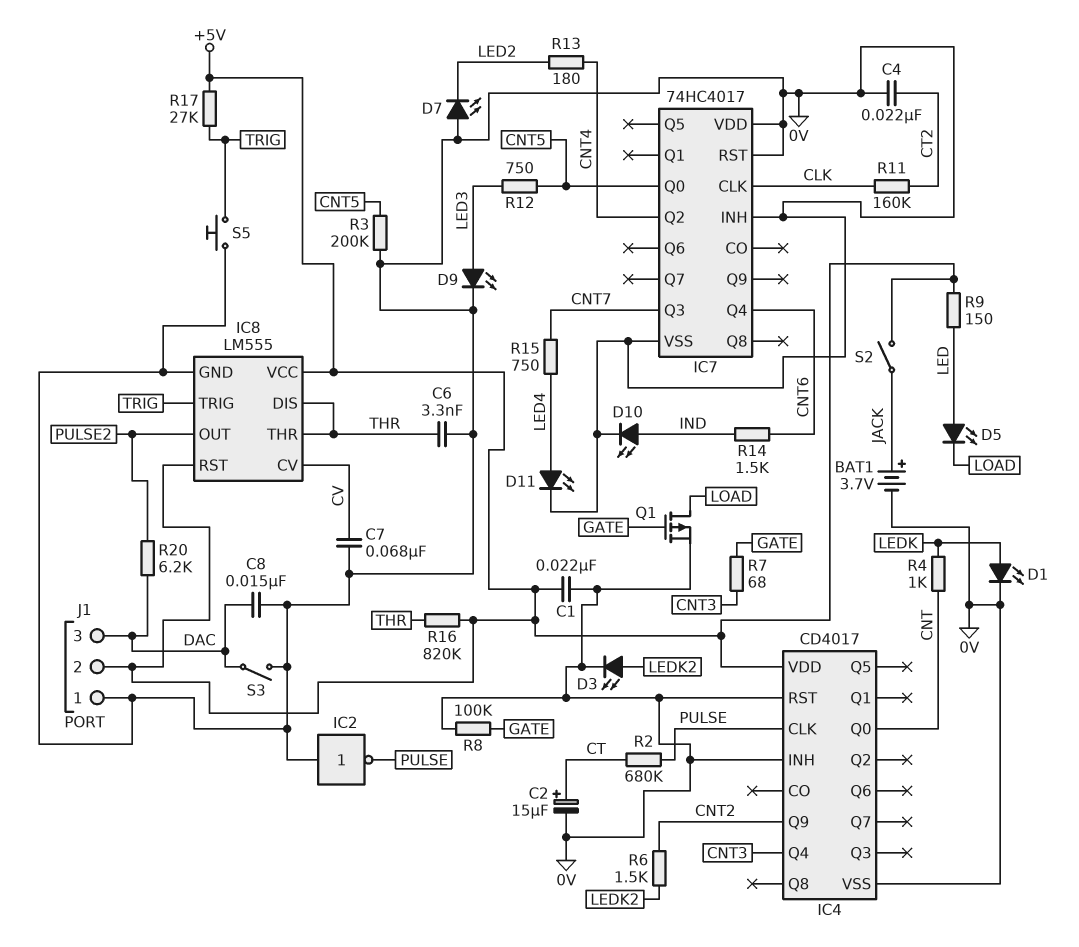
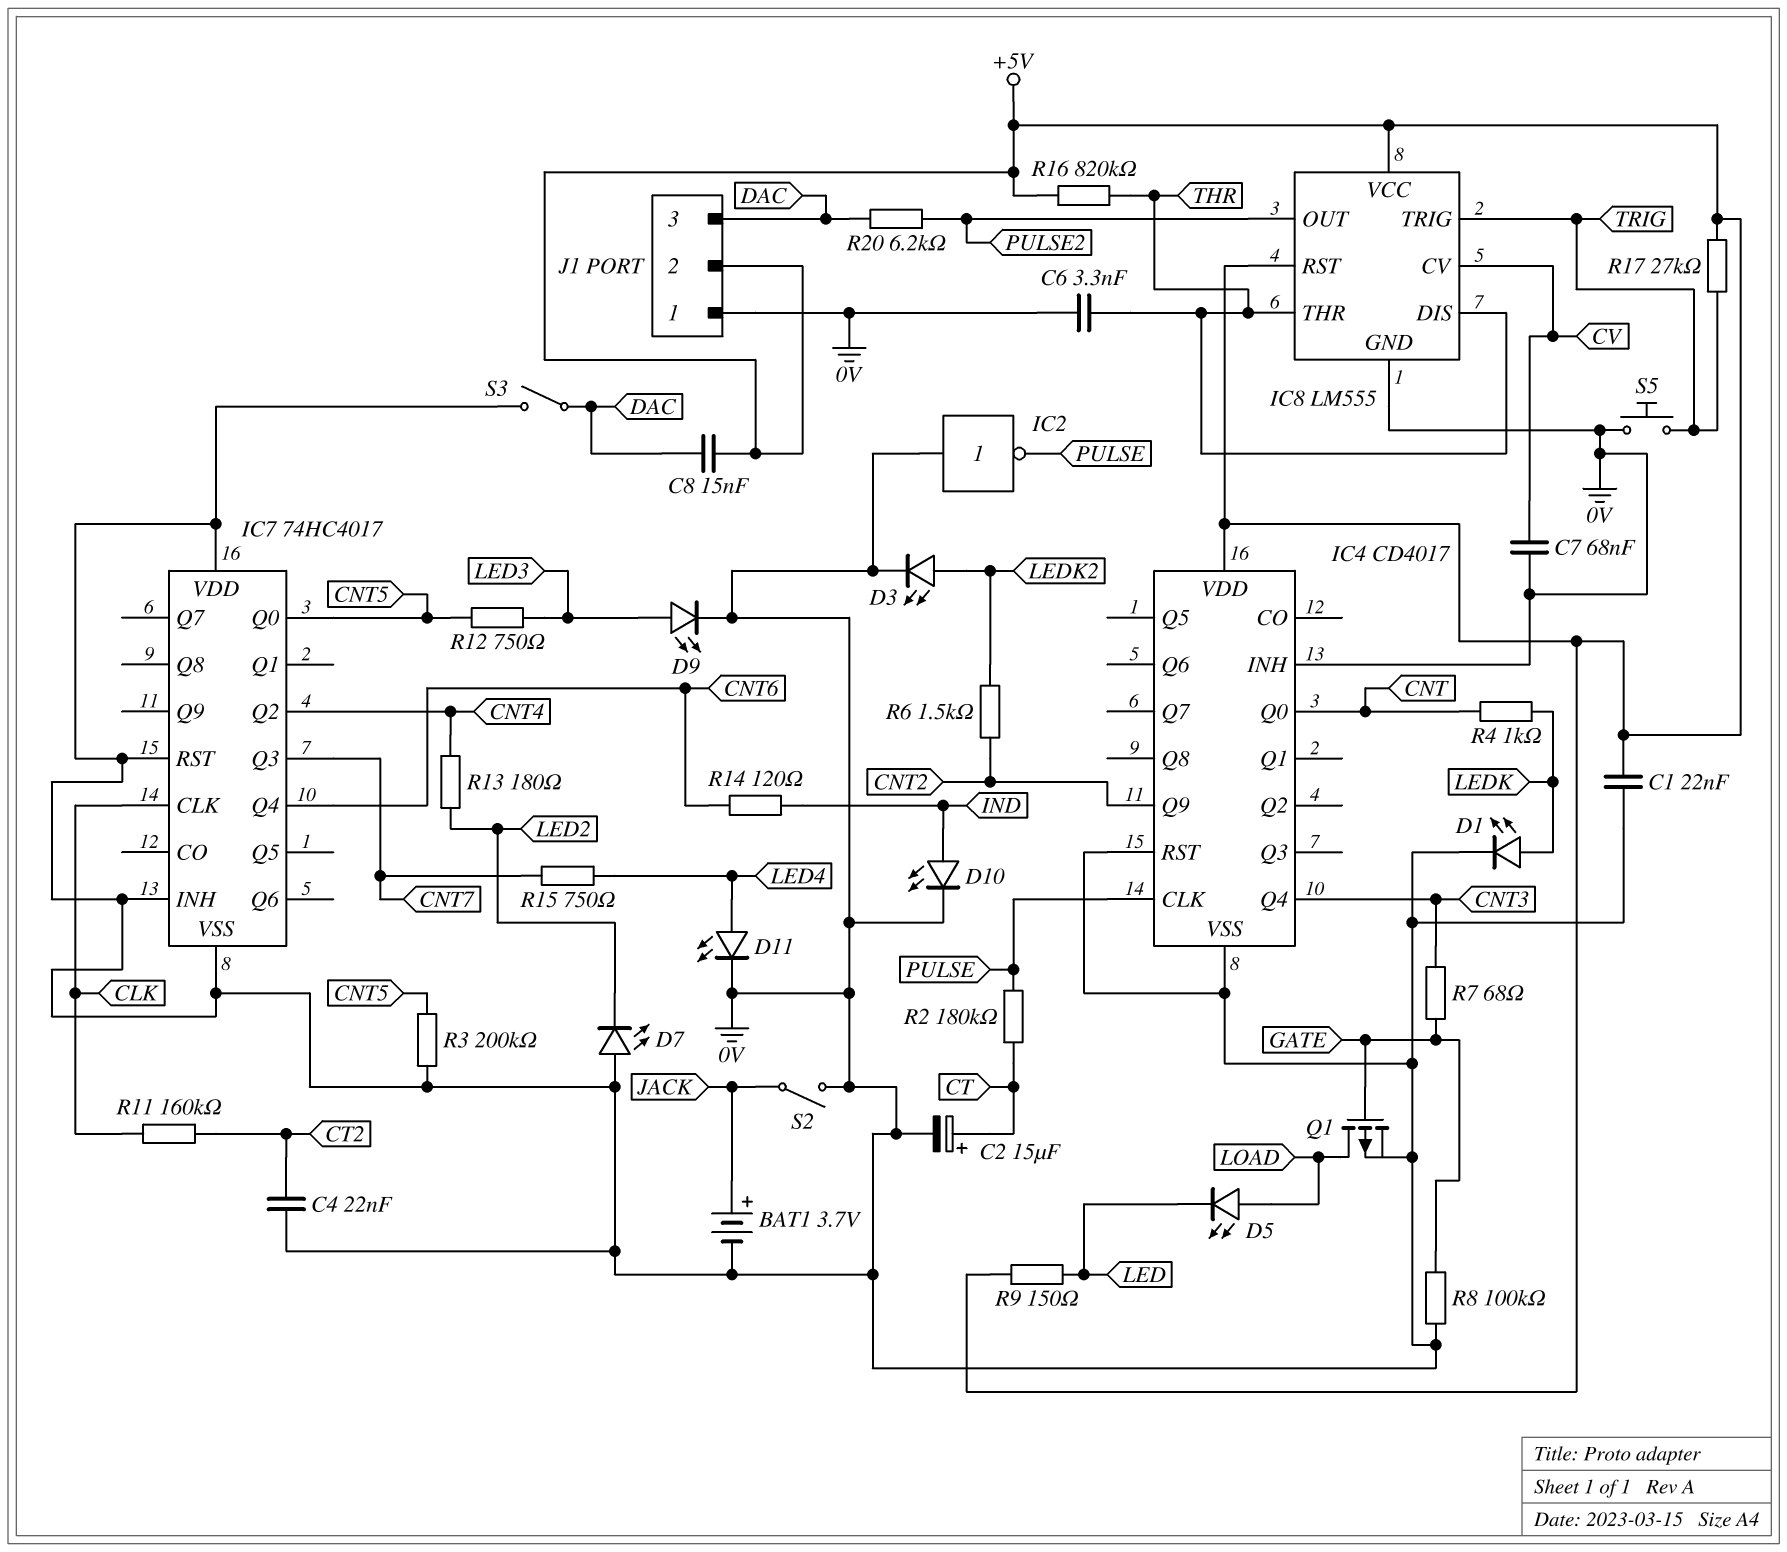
C8: 15nF (0V, DAC) -> 15nF (+5V, DAC)
D5: LED (A LED, K LOAD) -> LED (A LOAD, K LED)
R2: 680k (CT, PULSE) -> 180k (CT, PULSE)
R14: 1.5k (CNT6, IND) -> 120 (CNT6, IND)
S2: switch (+5V, JACK) -> switch (0V, JACK)

